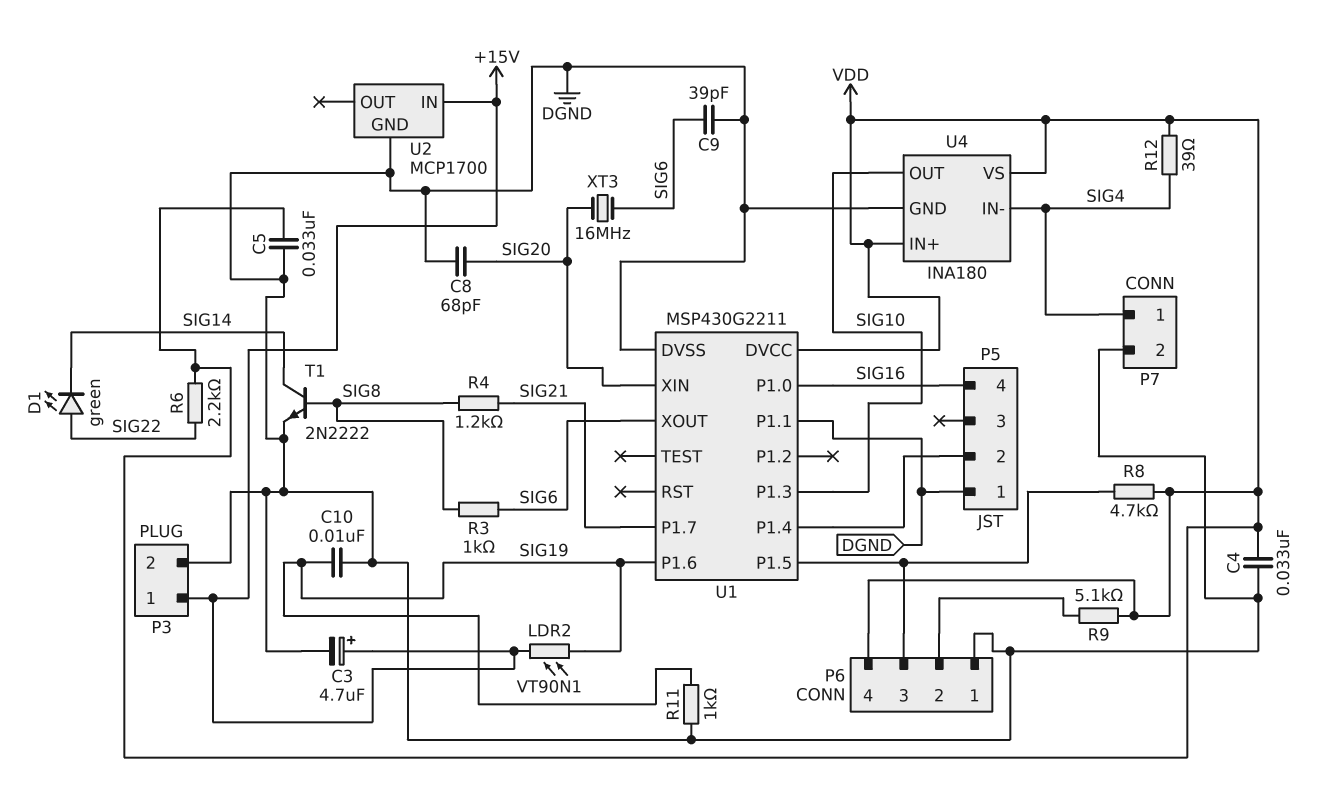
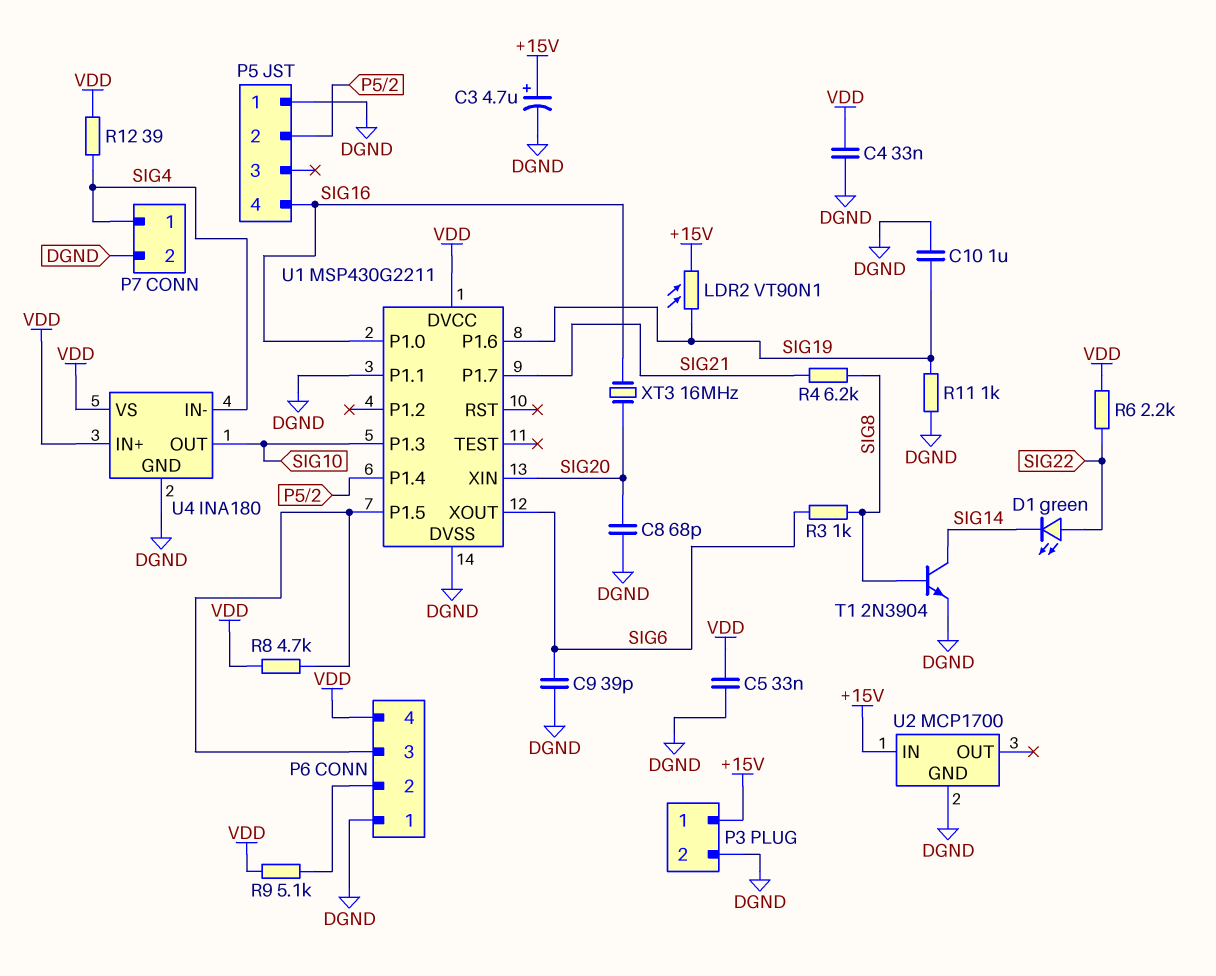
C10: 10nF (DGND, SIG19) -> 1uF (DGND, SIG19)
R4: 1.2k (SIG8, SIG21) -> 6.2k (SIG8, SIG21)
T1: NPN 2N2222 (B SIG8, C SIG14, E DGND) -> NPN 2N3904 (B SIG8, C SIG14, E DGND)
XT3: 16MHz (SIG6, SIG20) -> 16MHz (SIG16, SIG20)

